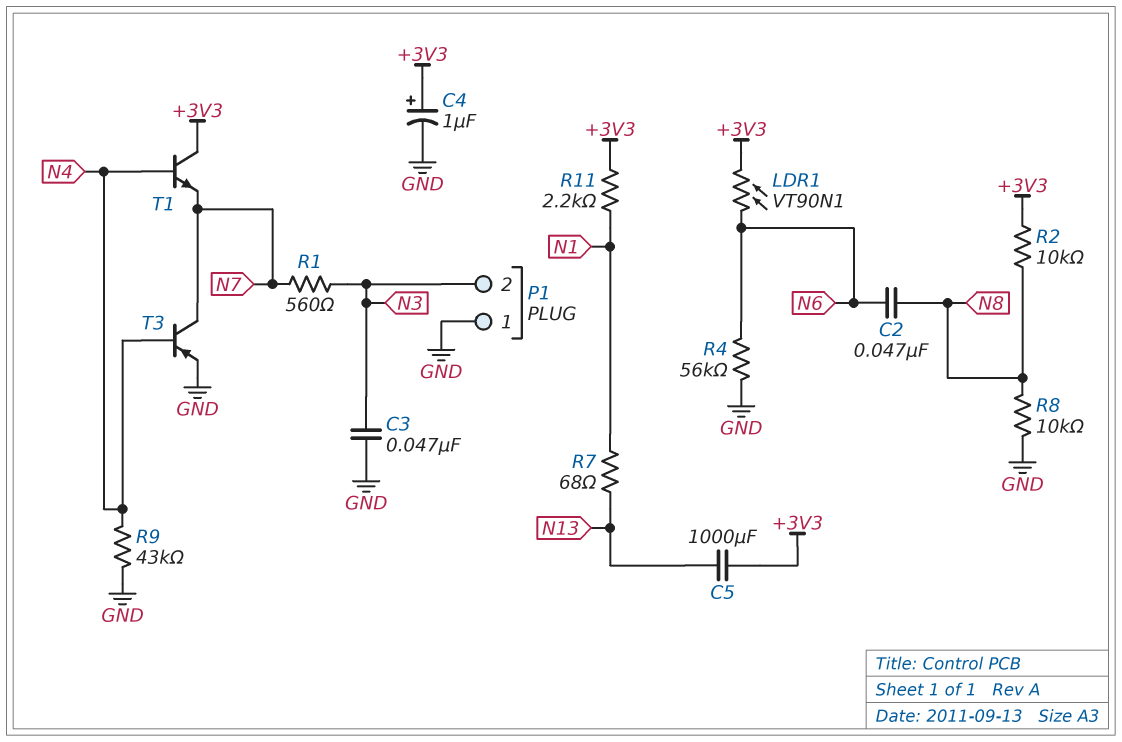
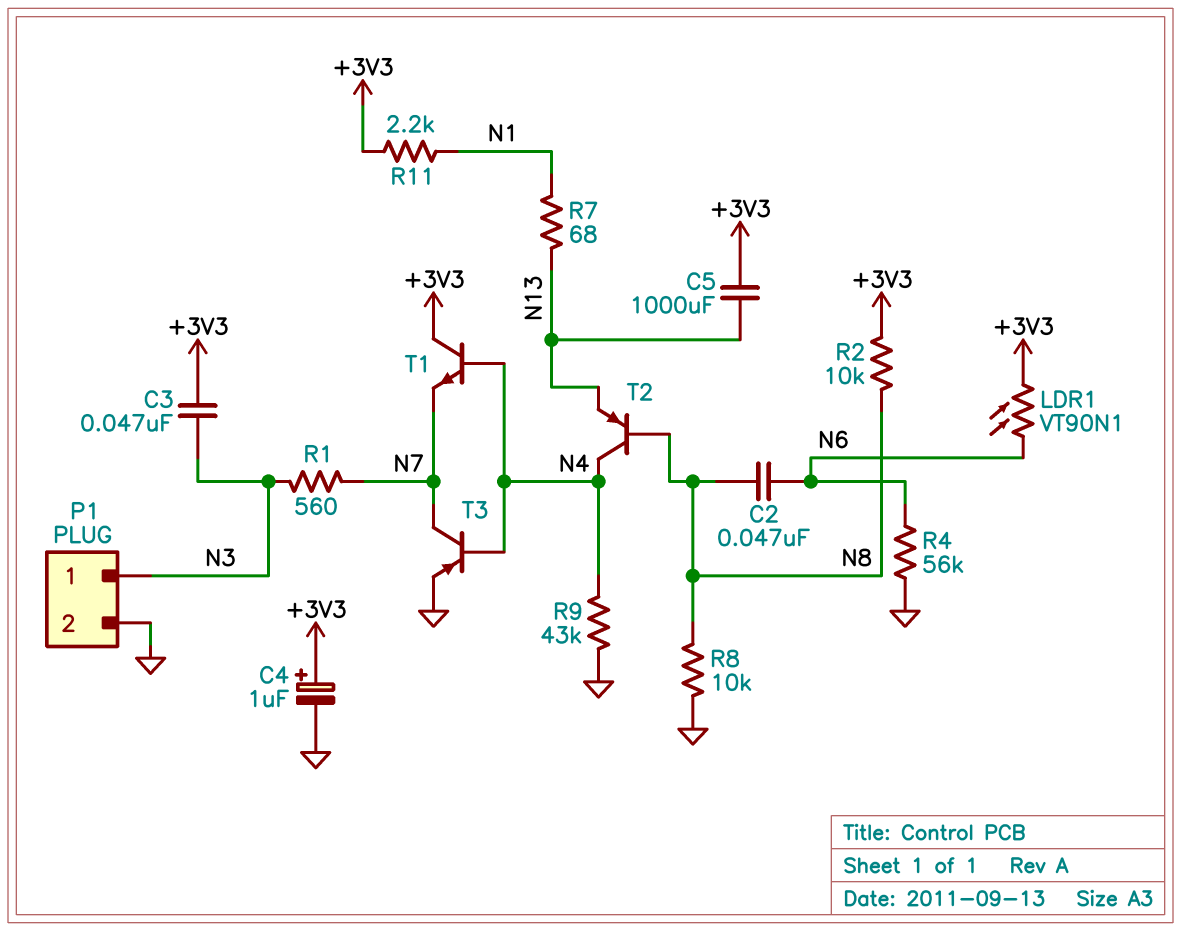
C3: 47nF (GND, N3) -> 47nF (+3V3, N3)
P1 pin 1: GND -> N3
P1 pin 2: N3 -> GND
T2: none -> PNP (B N8, C N4, E N13)

